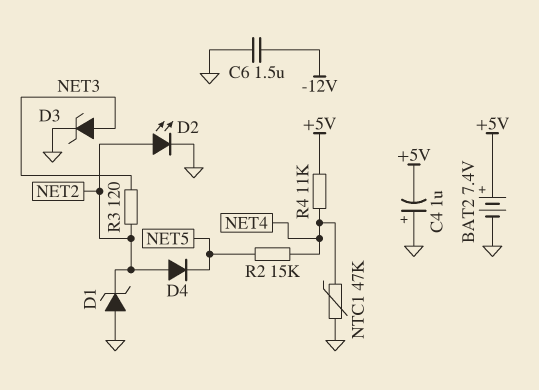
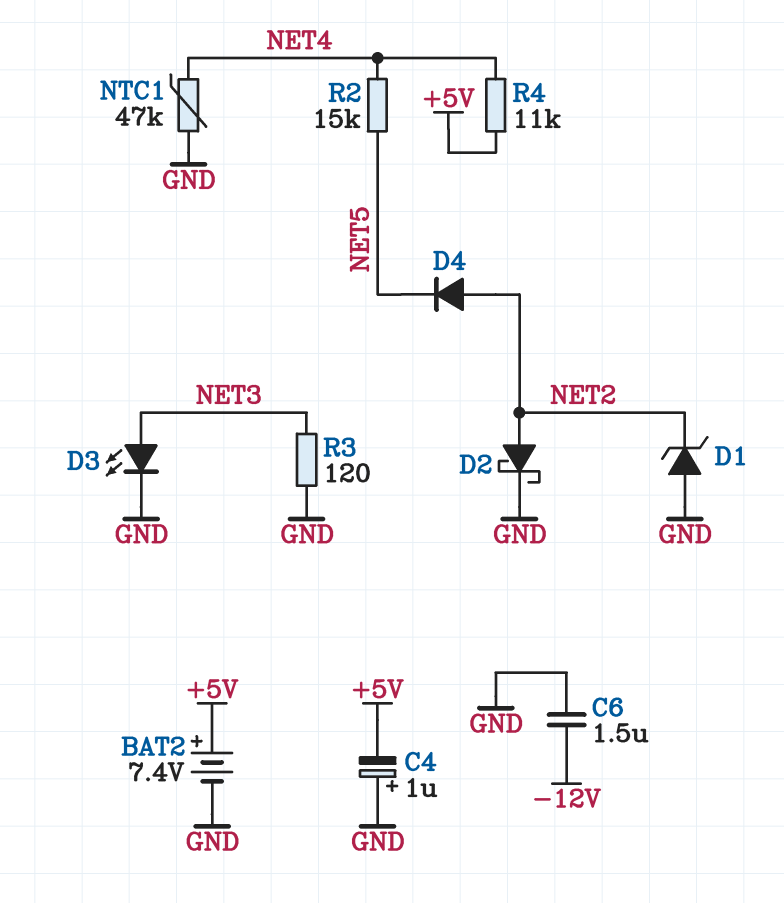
D2: LED (A NET2, K GND) -> schottky (A NET2, K GND)
D3: zener (A NET3, K GND) -> LED (A NET3, K GND)
R3: 120 (NET2, NET3) -> 120 (GND, NET3)

